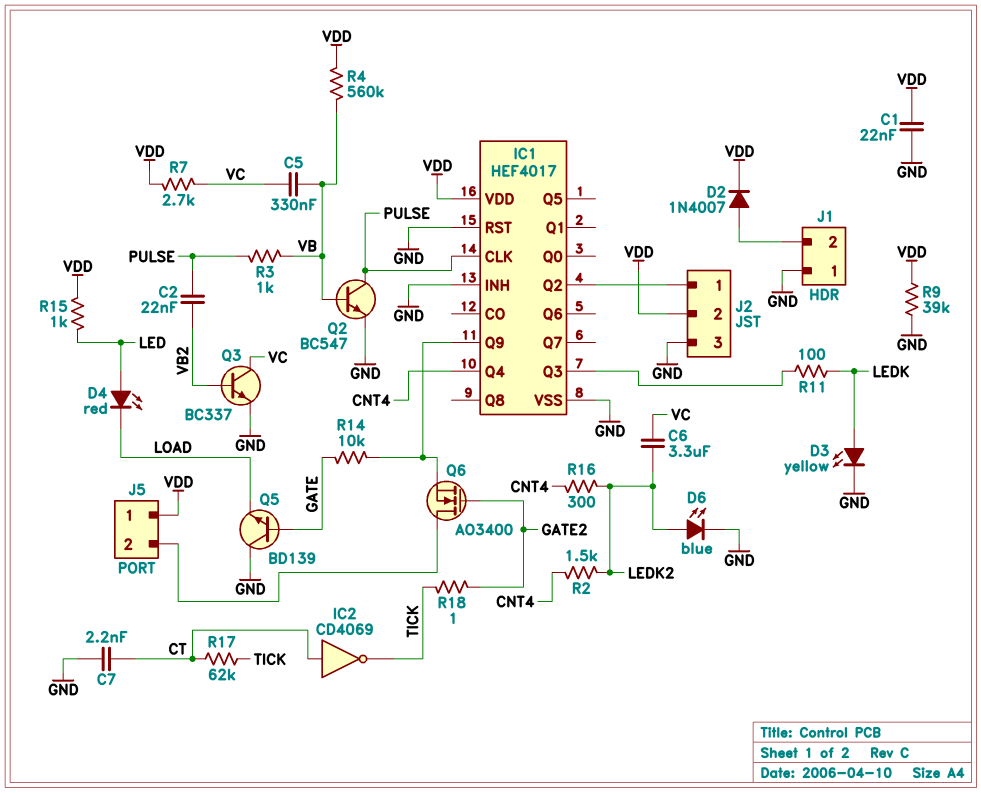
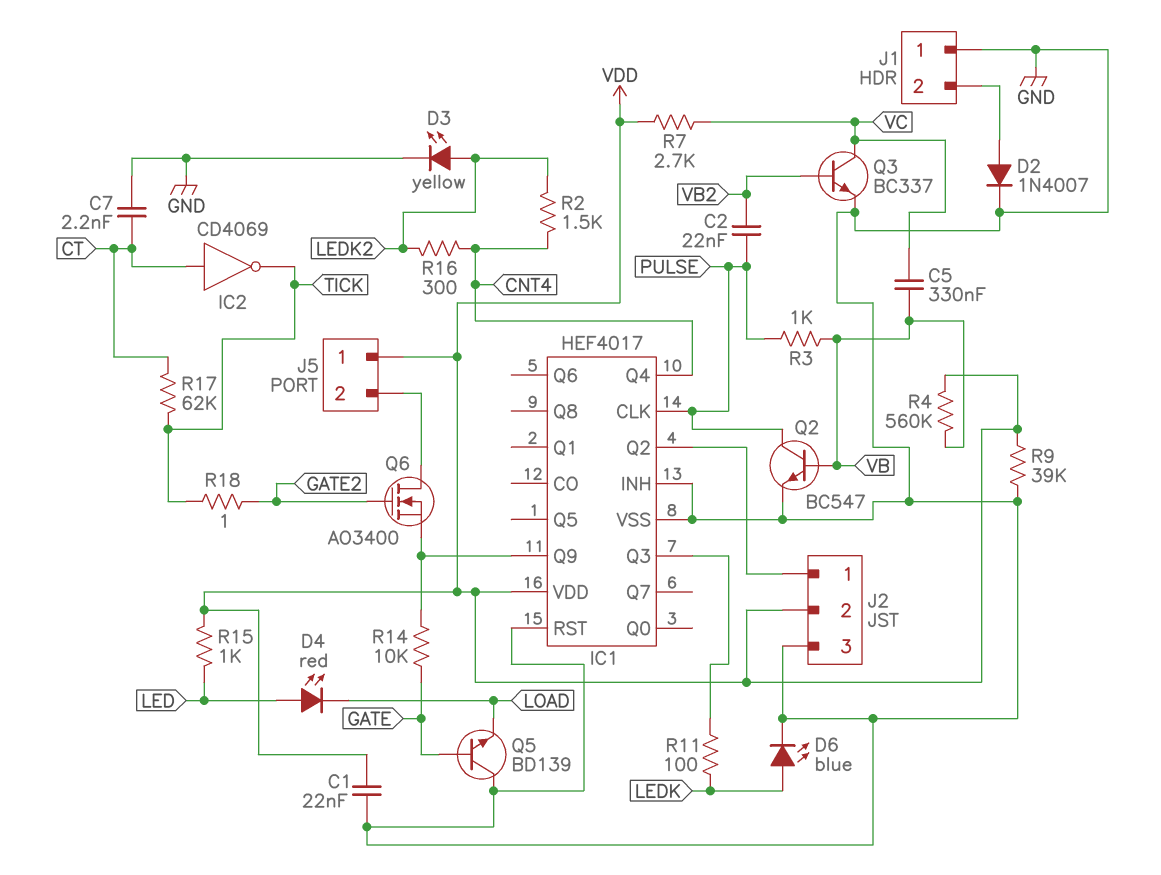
C6: 3.3uF (LEDK2, VC) -> none
D2: diode 1N4007 (A J1/2, K VDD) -> diode 1N4007 (A J1/2, K GND)
D3: LED yellow (A LEDK, K GND) -> LED yellow (A LEDK2, K GND)
D6: LED blue (A LEDK2, K GND) -> LED blue (A LEDK, K GND)

